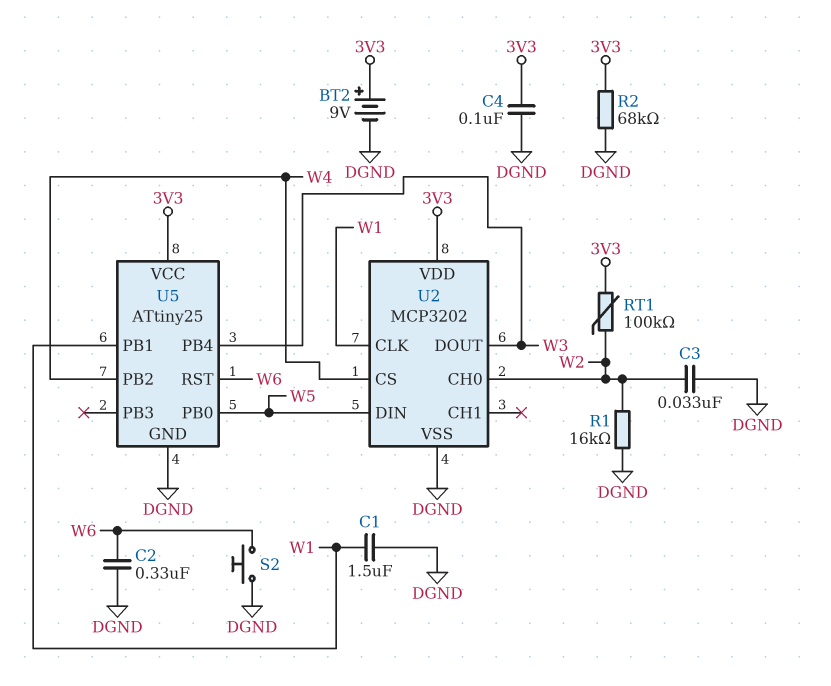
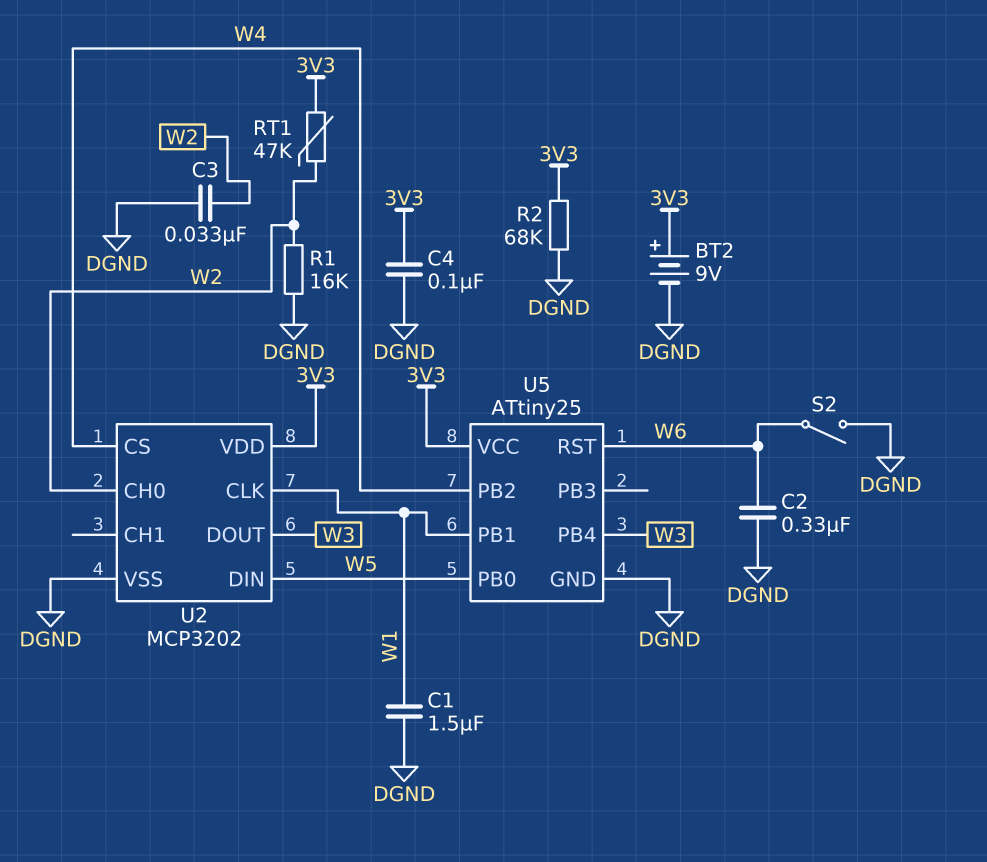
RT1: 100k (3V3, W2) -> 47k (3V3, W2)
S2: button (DGND, W6) -> switch (DGND, W6)

